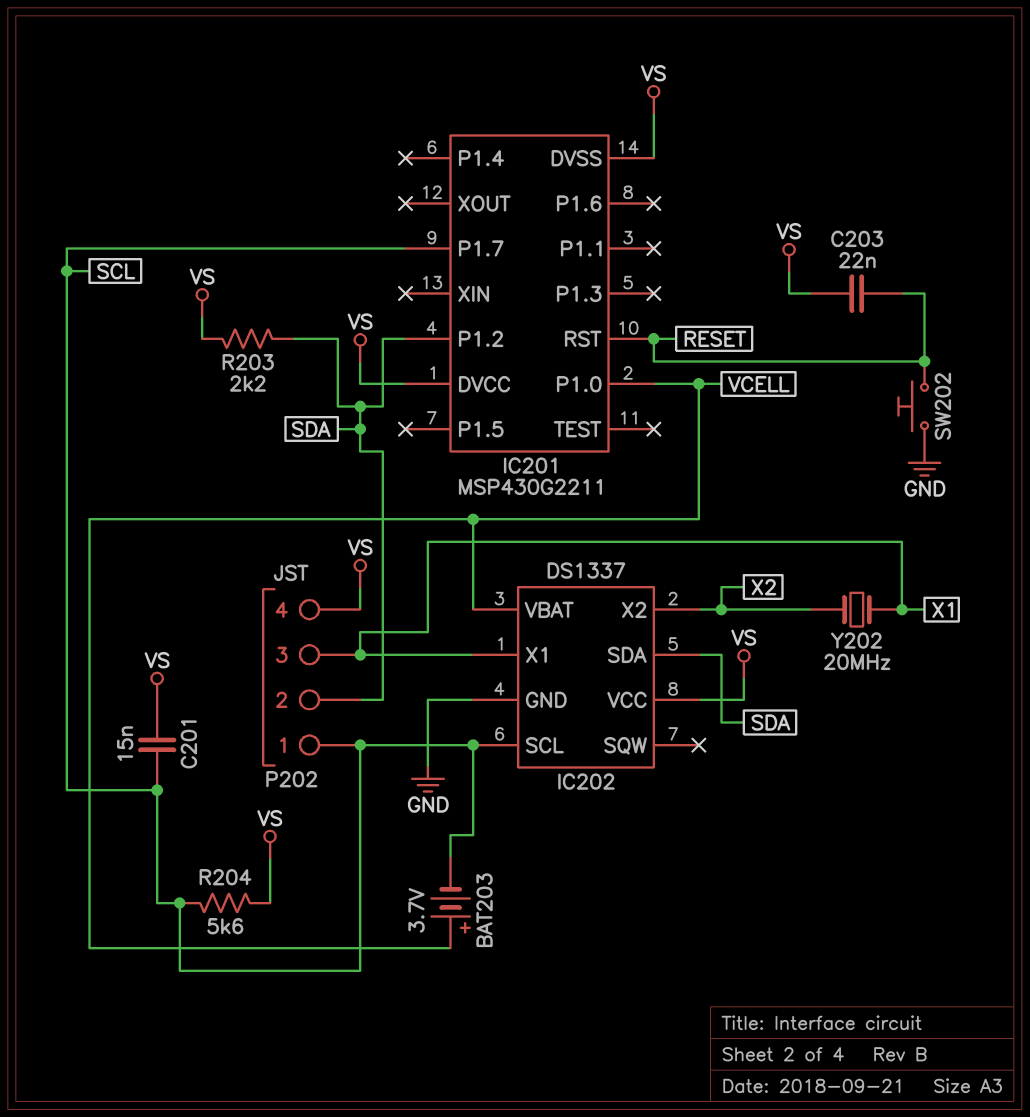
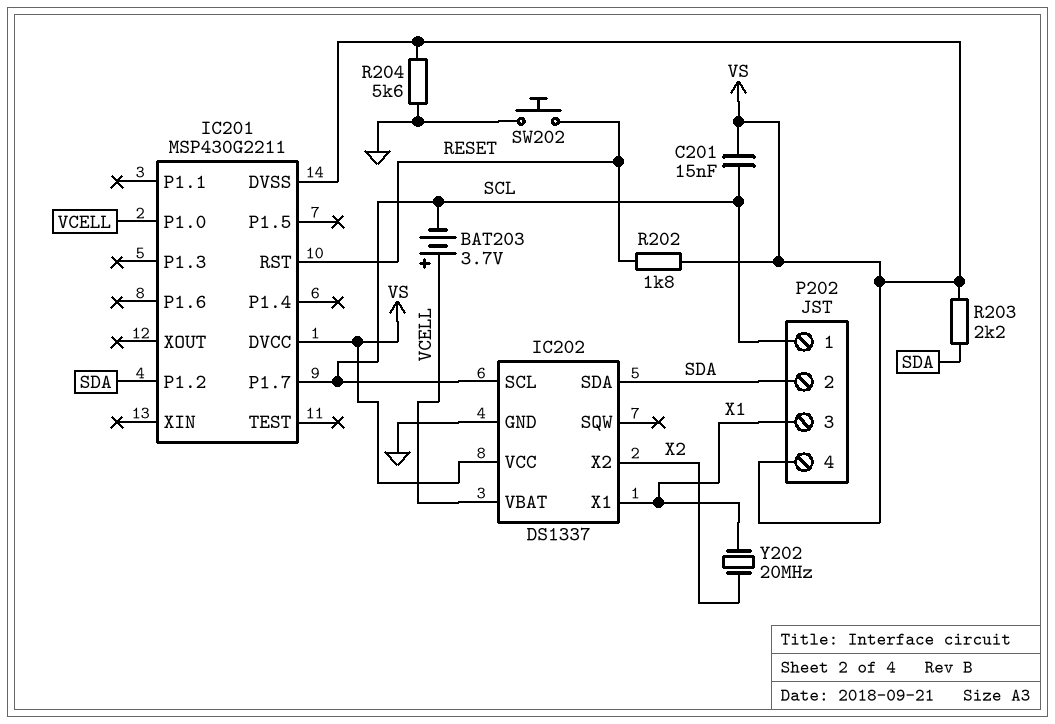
C203: 22nF (RESET, VS) -> none
R202: none -> 1.8k (RESET, VS)
R204: 5.6k (SCL, VS) -> 5.6k (GND, VS)

